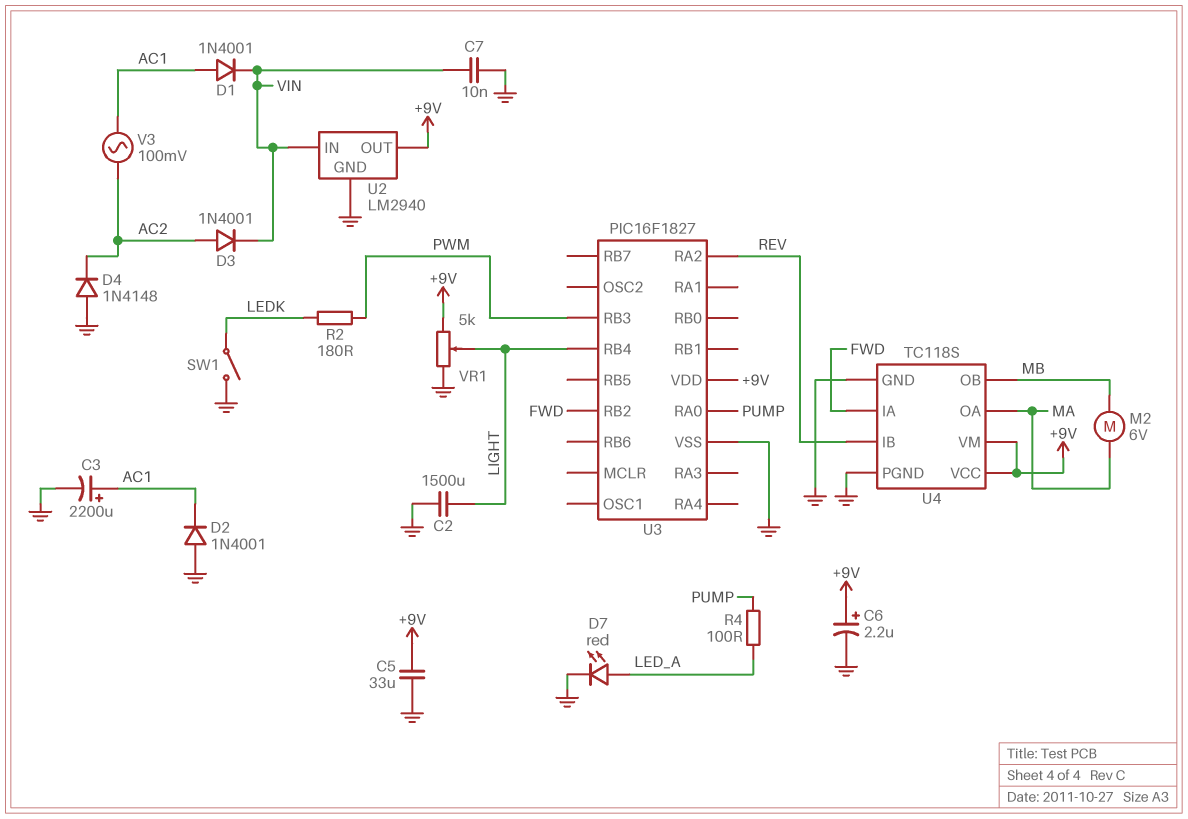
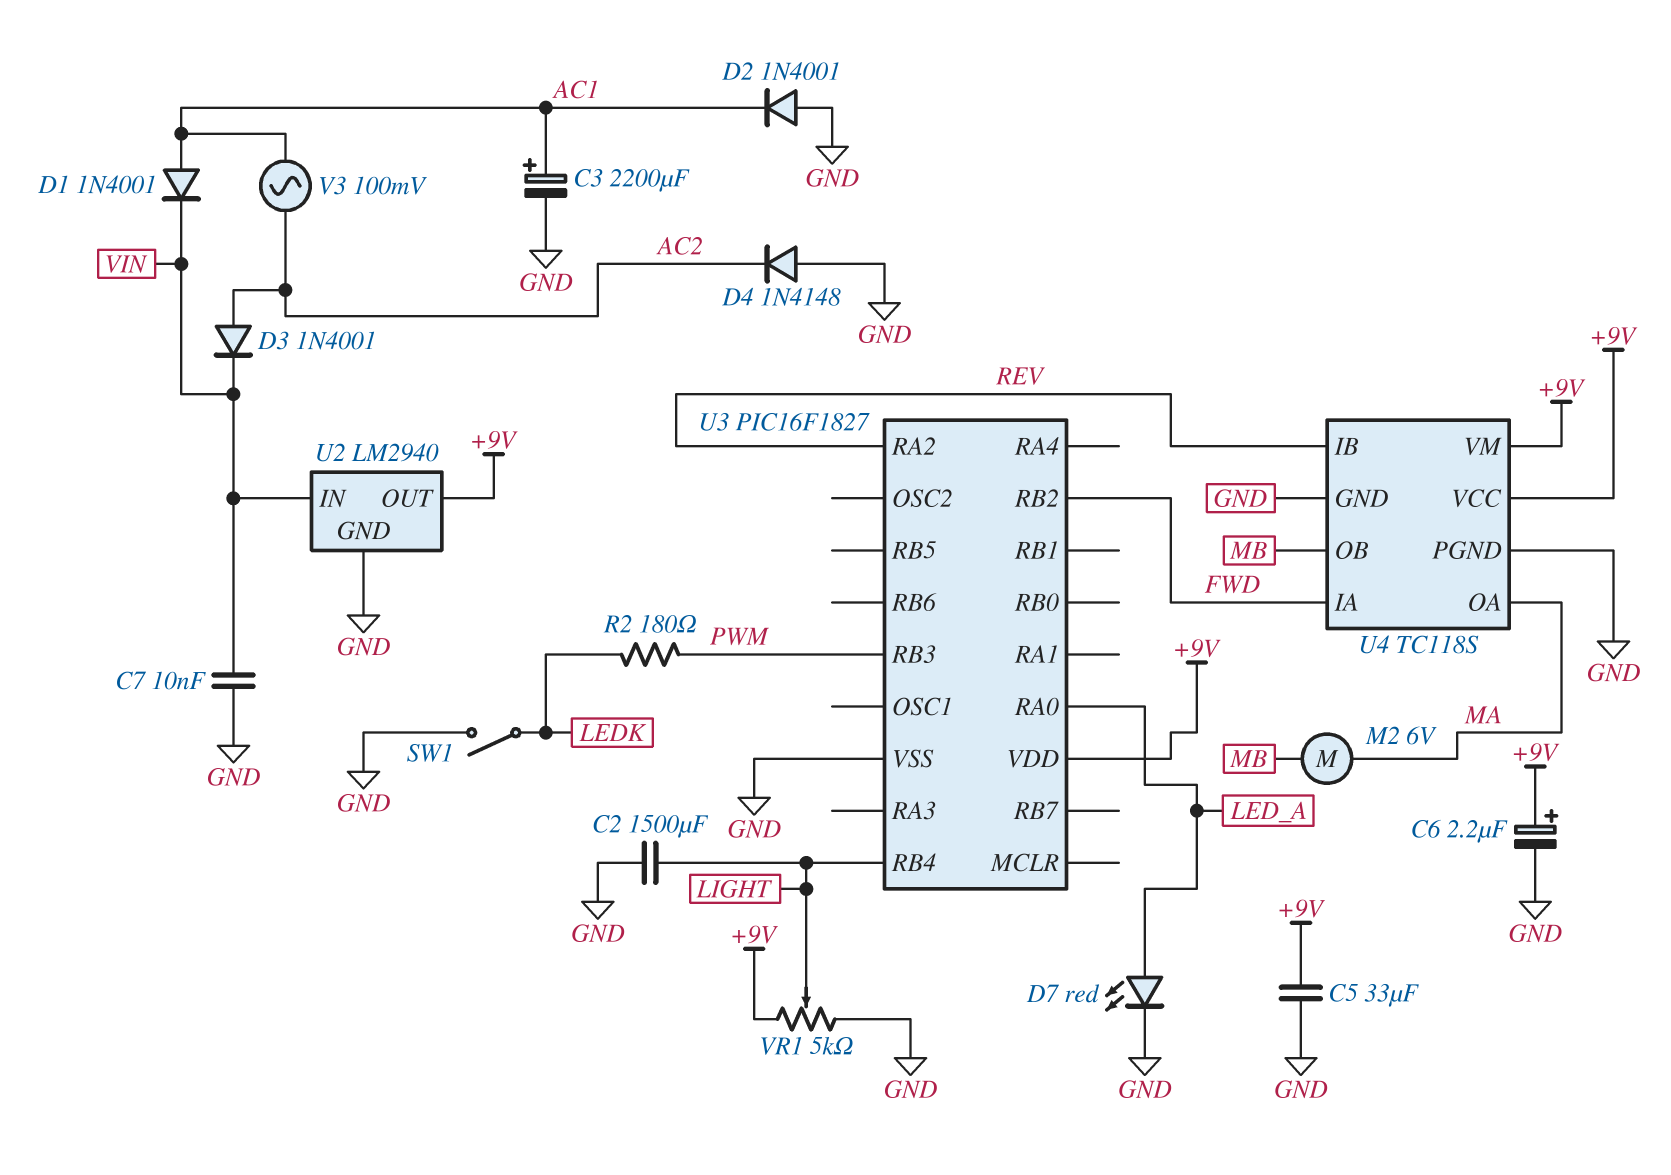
R4: 100 (LED_A, PUMP) -> none
U3 pin RA0: PUMP -> LED_A

